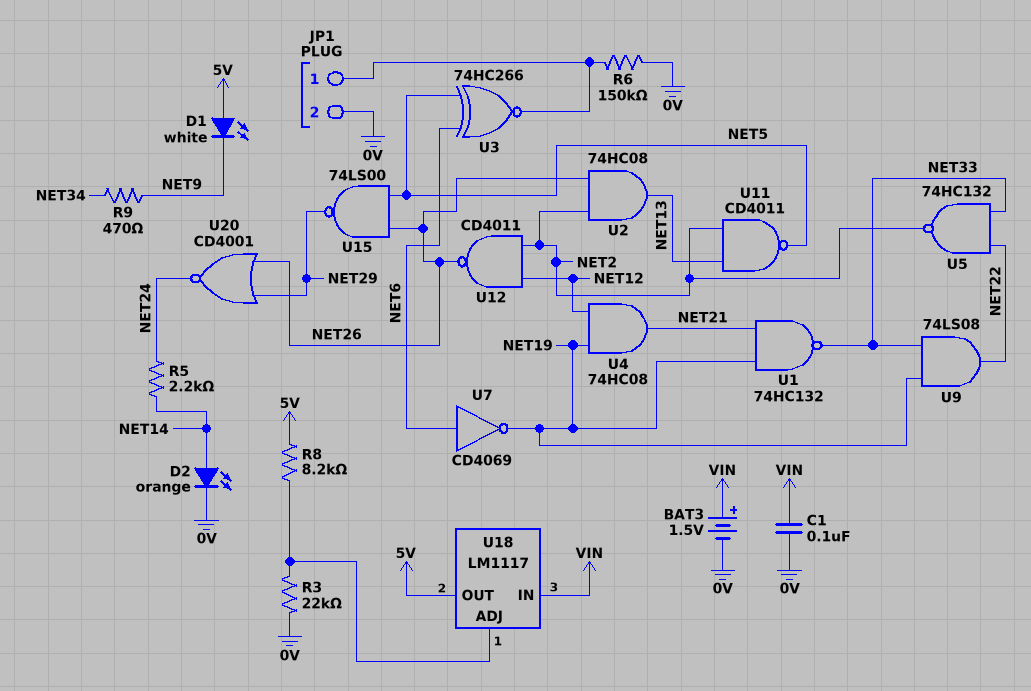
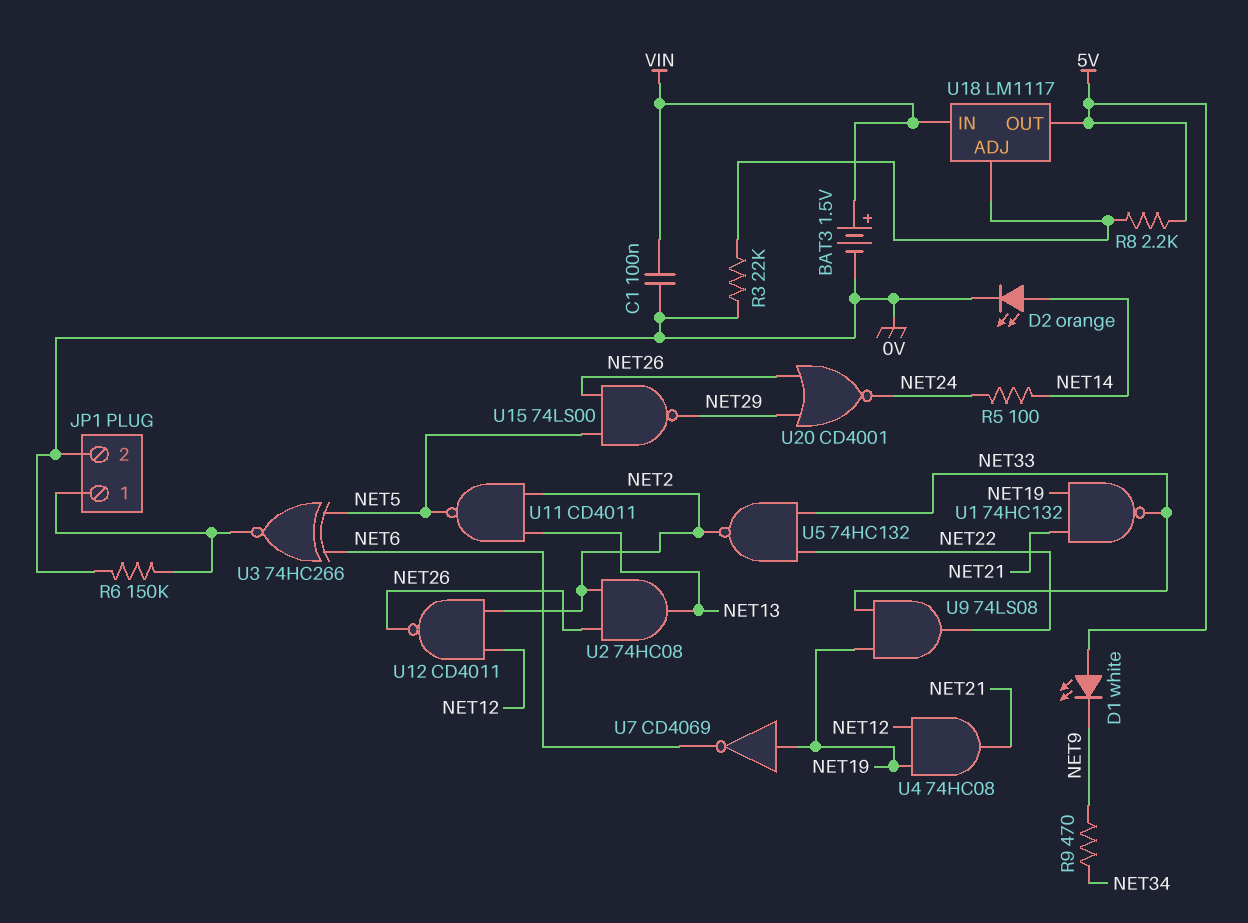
R5: 2.2k (NET14, NET24) -> 100 (NET14, NET24)
R8: 8.2k (5V, U18/ADJ) -> 2.2k (5V, U18/ADJ)
U7: NOT CD4069 (in NET6, out NET19) -> NOT CD4069 (in NET19, out NET6)

